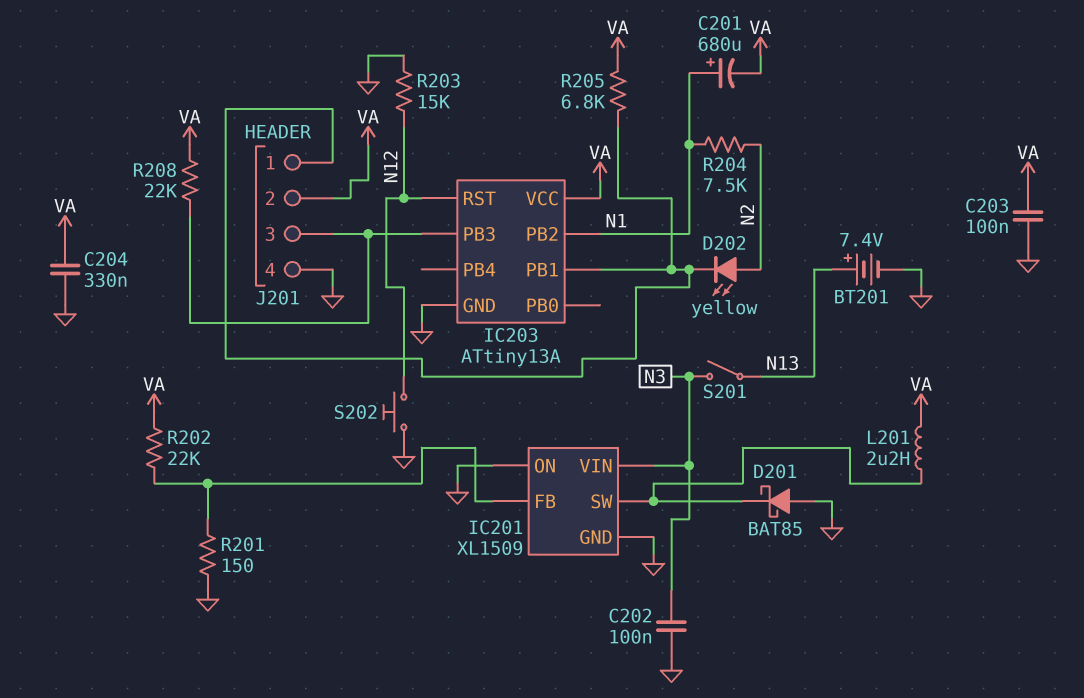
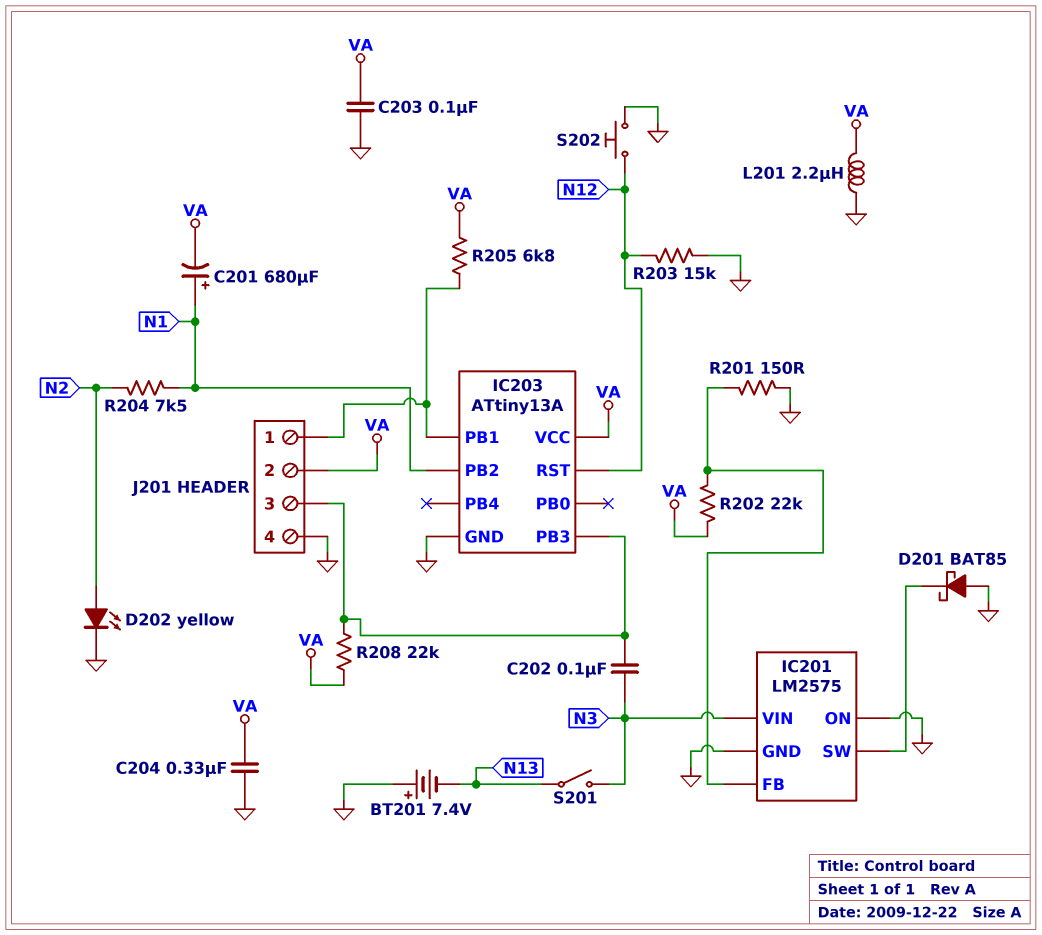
BT201: 7.4V (plus N13, minus GND) -> 7.4V (plus GND, minus N13)
C202: 100nF (GND, N3) -> 100nF (IC203/PB3, N3)
D202: LED yellow (A N2, K IC203/PB1) -> LED yellow (A N2, K GND)
IC201: XL1509 -> LM2575
L201: 2.2uH (IC201/SW, VA) -> 2.2uH (GND, VA)

